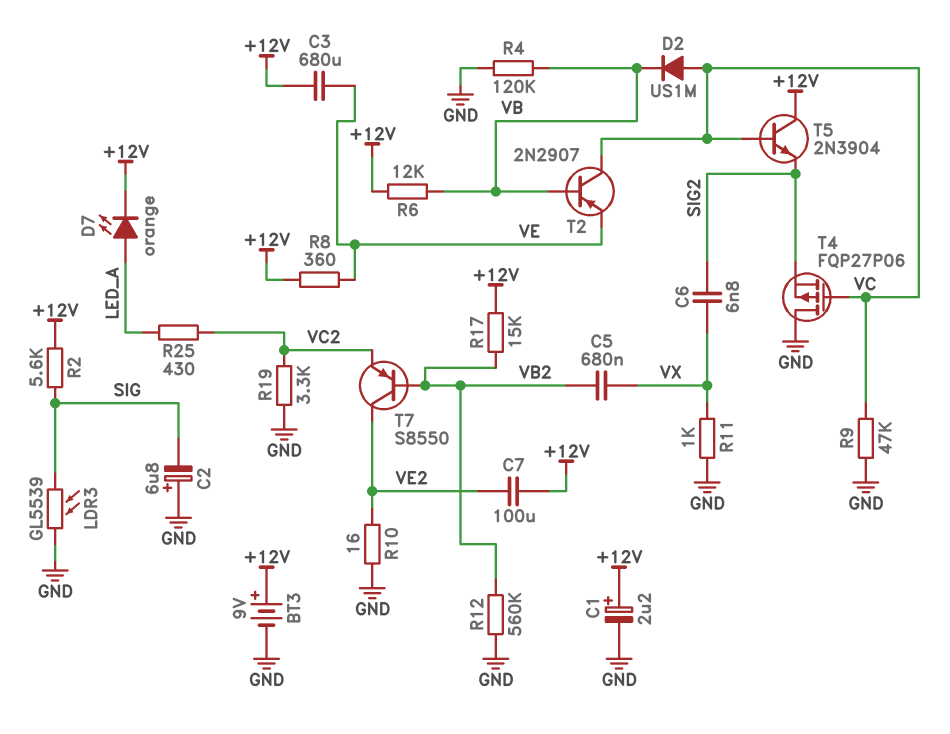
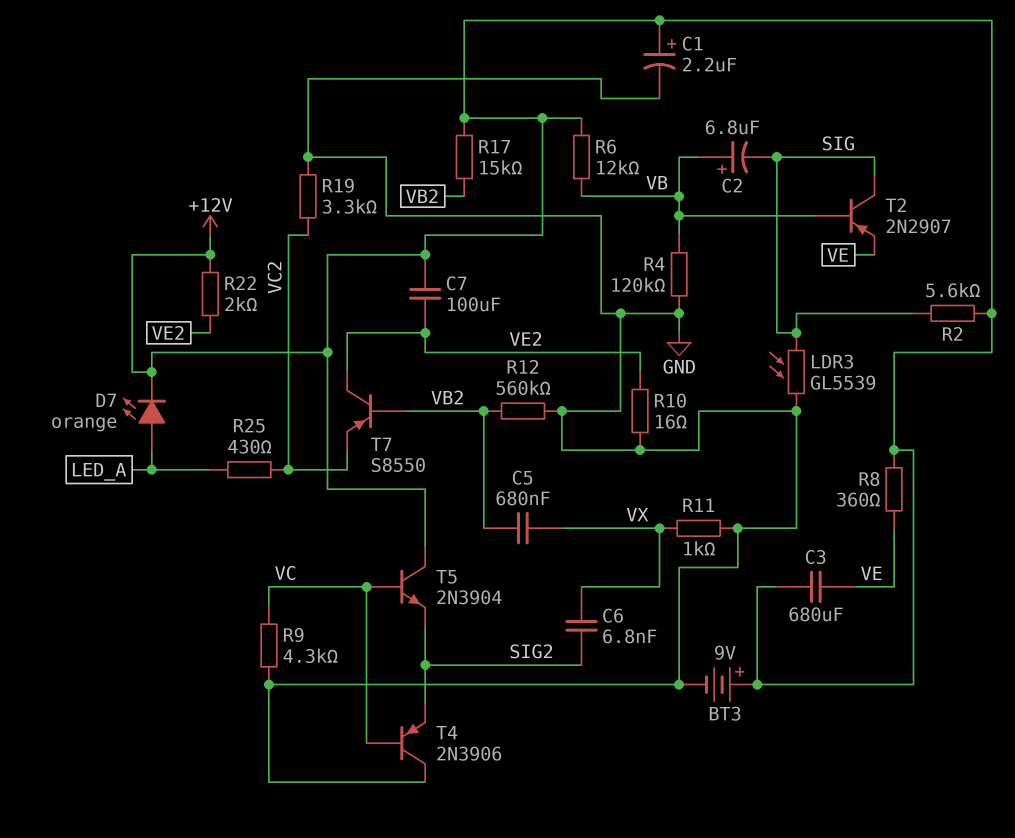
C2: 6.8uF (plus GND, minus SIG) -> 6.8uF (plus VB, minus SIG)
D2: diode US1M (A VC, K VB) -> none
R9: 47k (GND, VC) -> 4.3k (GND, VC)
R22: none -> 2k (+12V, VE2)
T2: PNP 2N2907 (B VB, C VC, E VE) -> PNP 2N2907 (B VB, C SIG, E VE)
T4: PMOS FQP27P06 (G VC, D GND, S SIG2) -> PNP 2N3906 (B VC, C GND, E SIG2)

